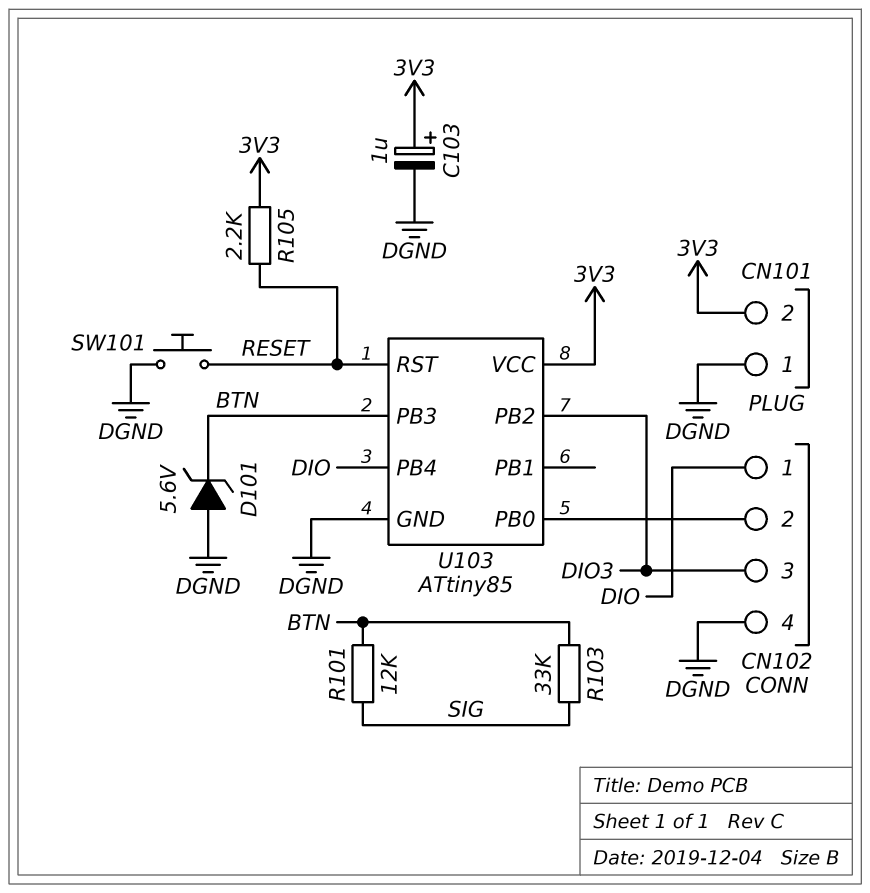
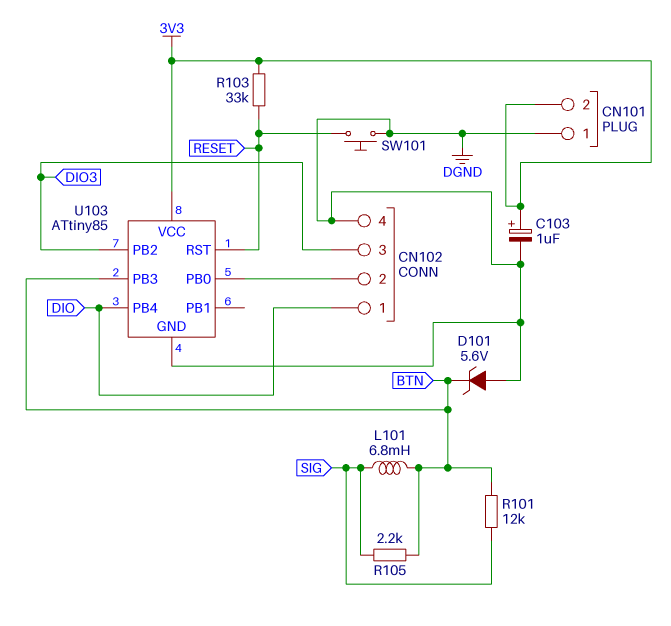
L101: none -> 6.8mH (BTN, SIG)
R103: 33k (BTN, SIG) -> 33k (3V3, RESET)
R105: 2.2k (3V3, RESET) -> 2.2k (BTN, SIG)

